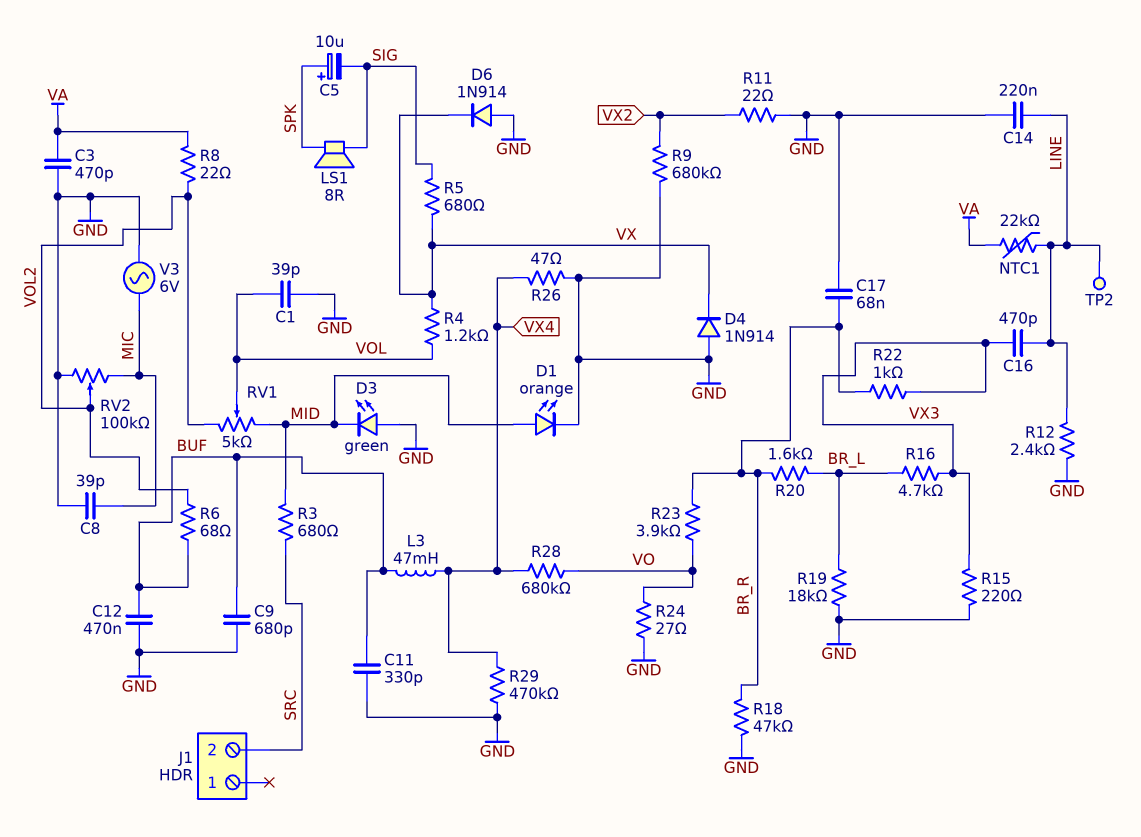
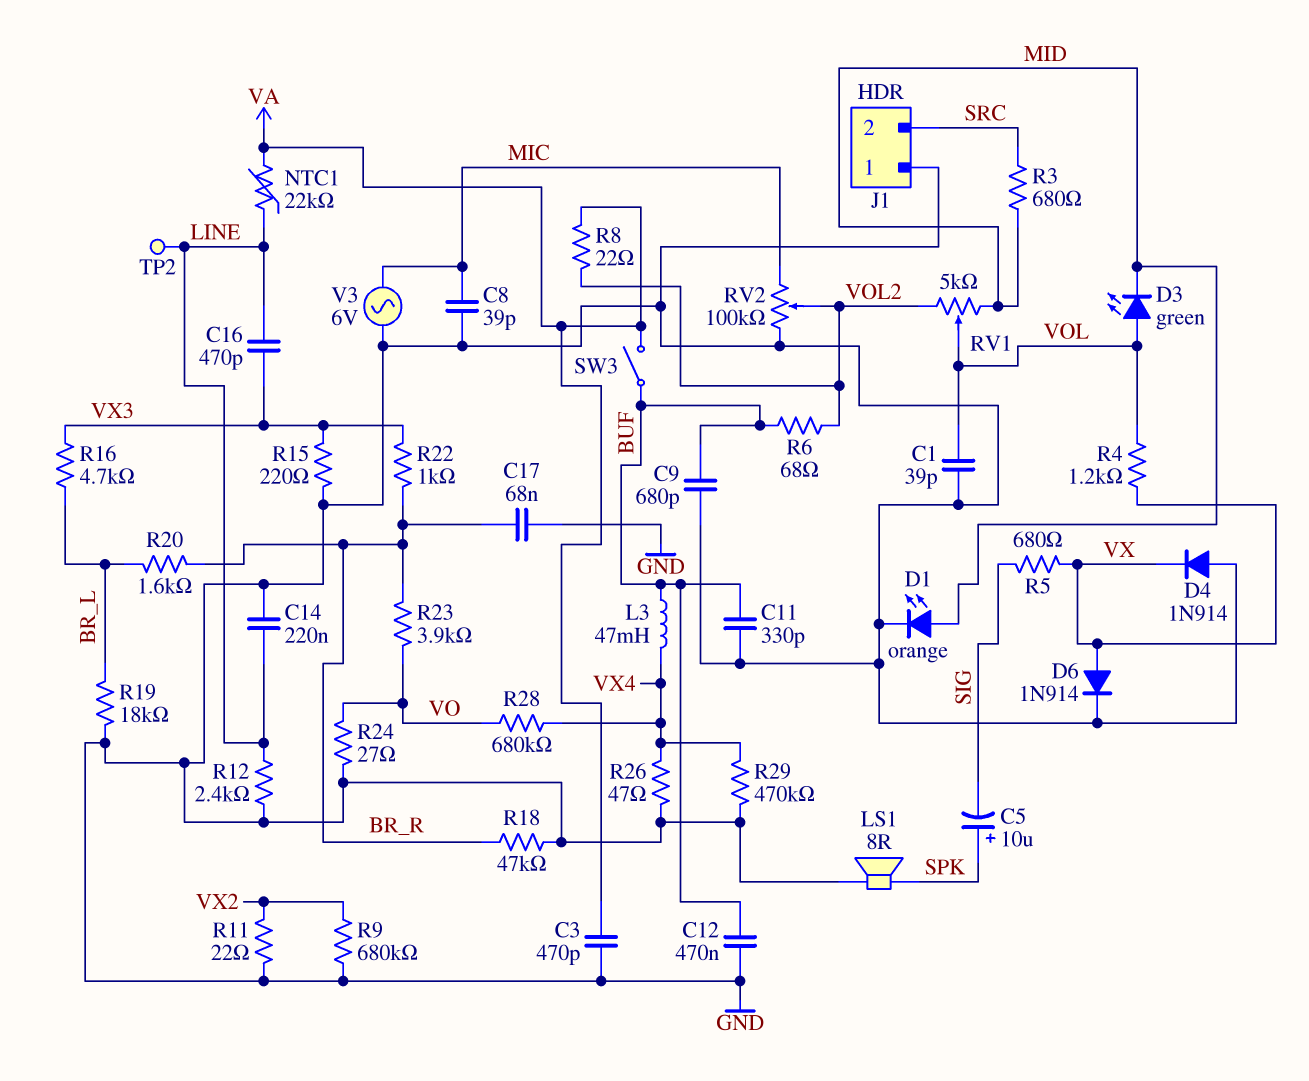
D3: LED green (A GND, K MID) -> LED green (A VOL, K MID)
D6: diode 1N914 (A GND, K VX) -> diode 1N914 (A VX, K GND)
J1 pin 1: none -> GND
LS1: speaker 8R (SIG, SPK) -> speaker 8R (GND, SPK)
SW3: none -> switch (BUF, VA)

